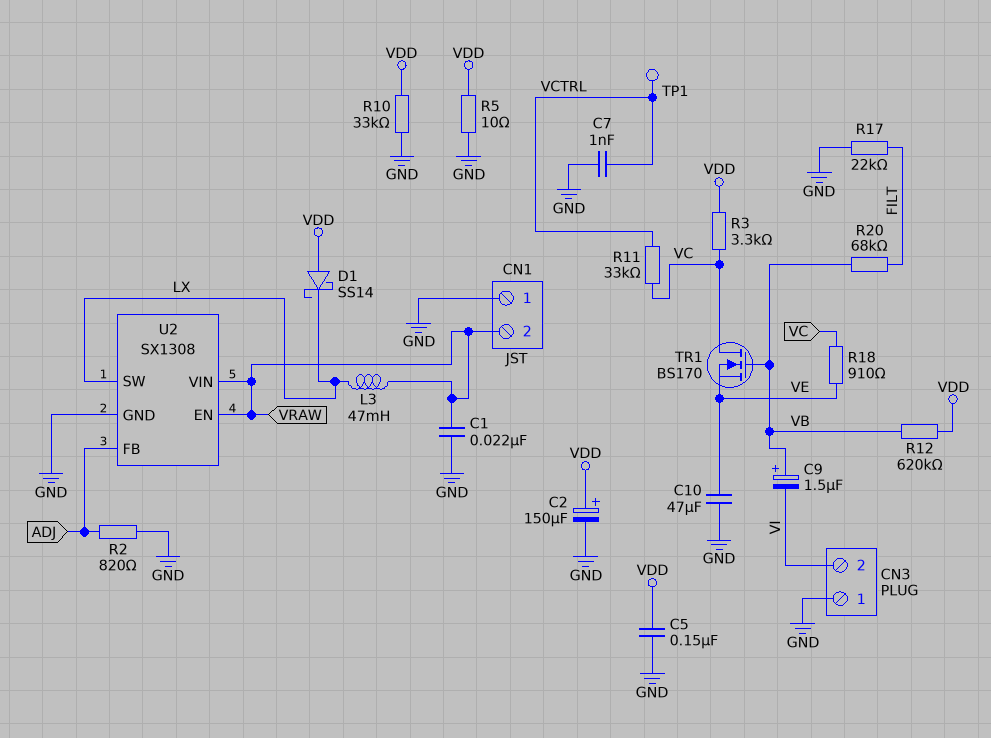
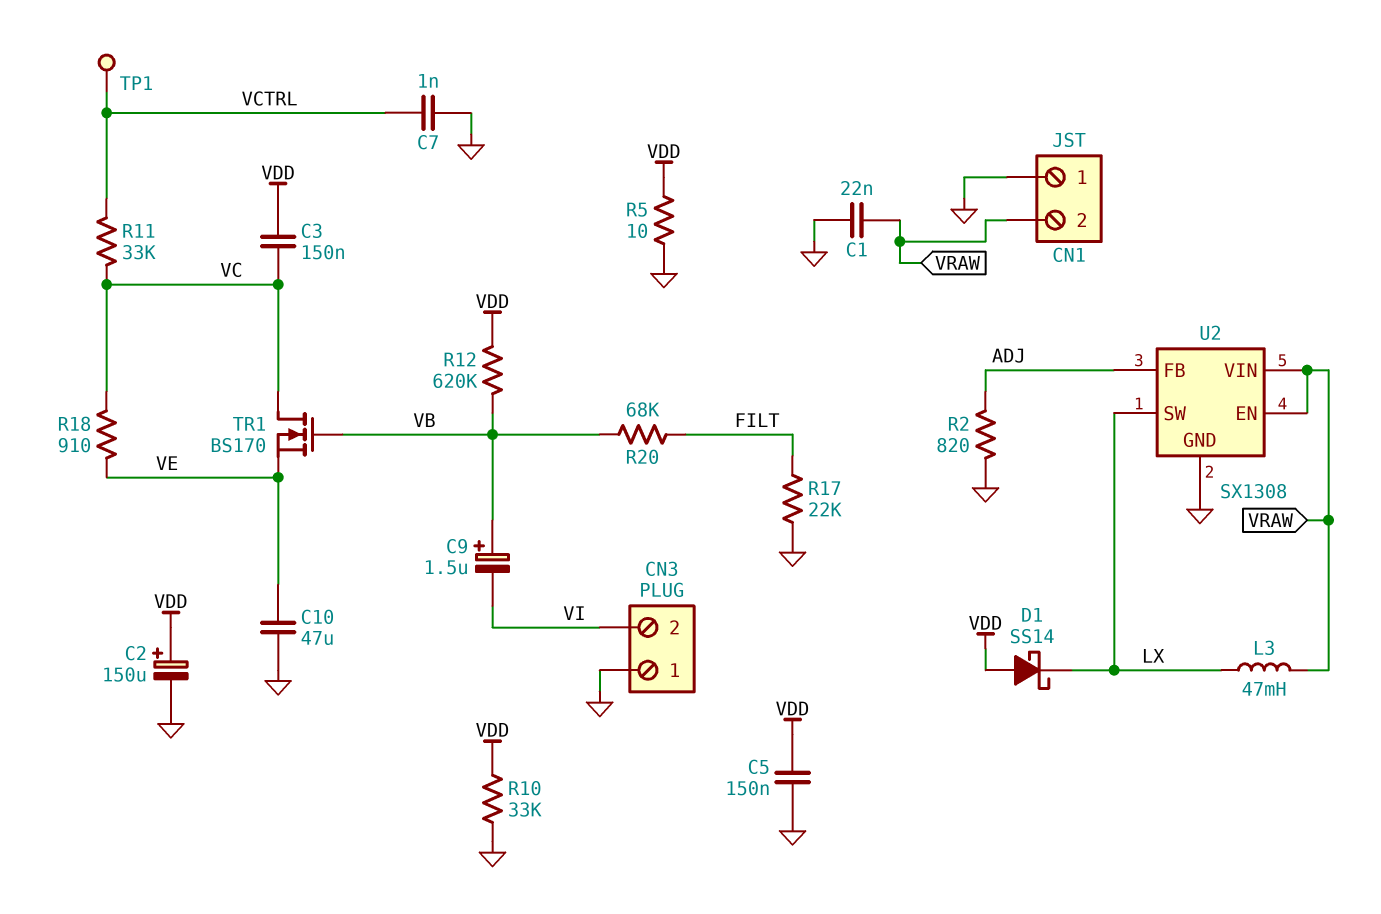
C3: none -> 150nF (VC, VDD)
R3: 3.3k (VC, VDD) -> none

